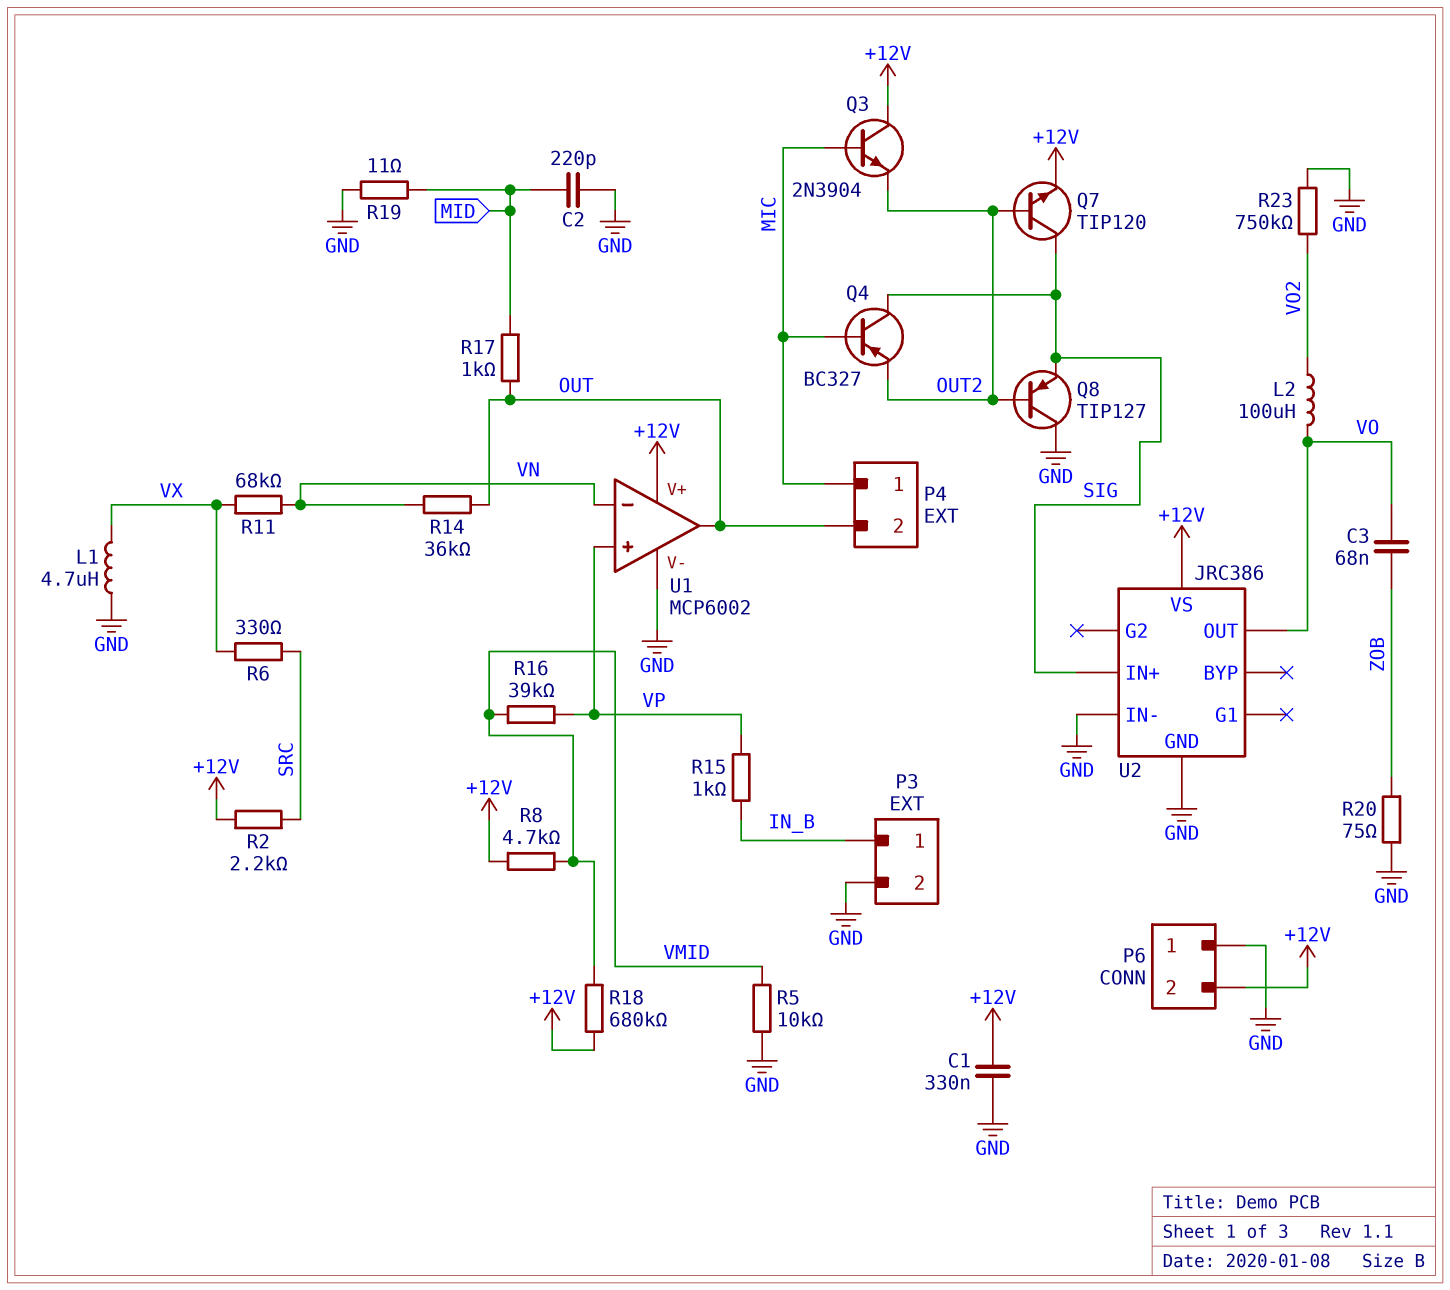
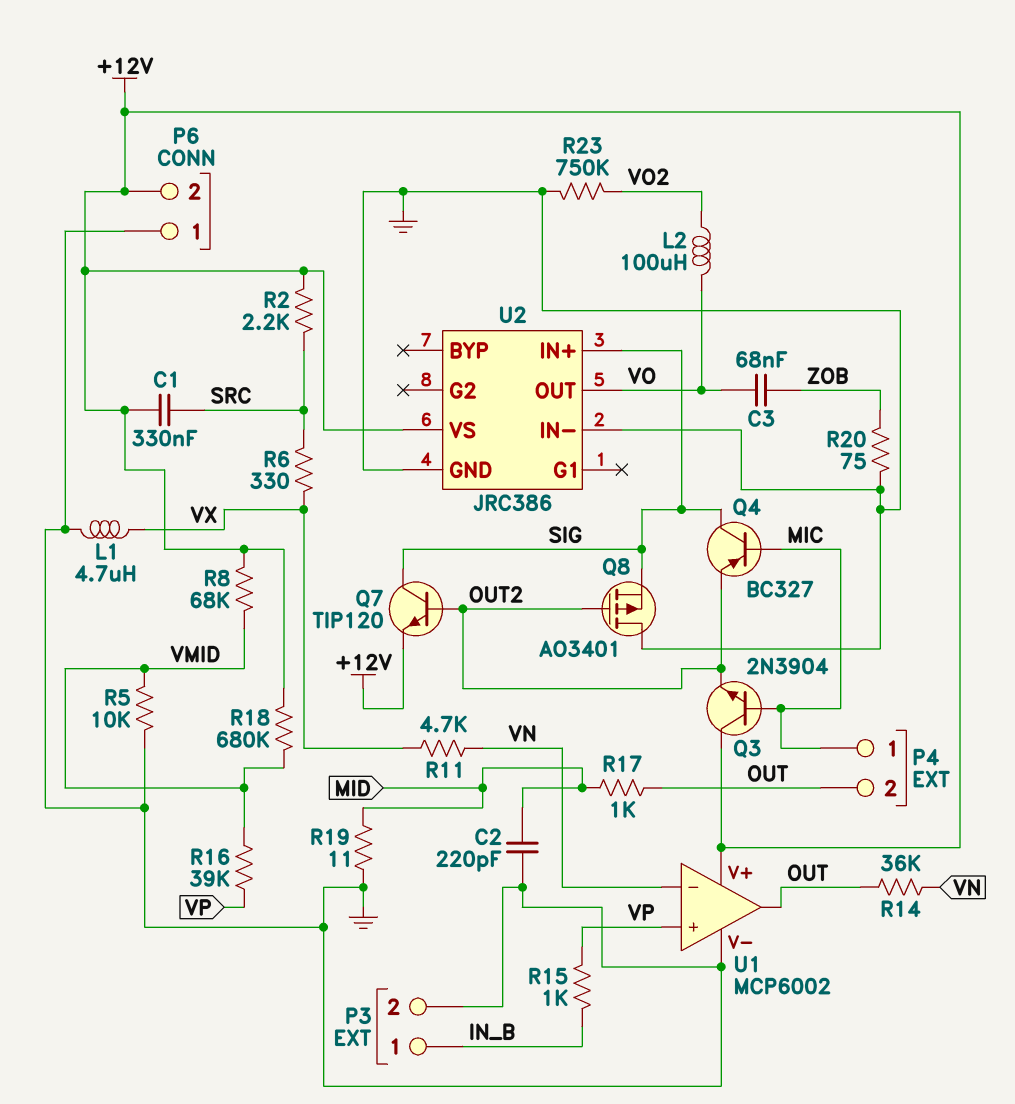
C1: 330nF (+12V, GND) -> 330nF (+12V, SRC)
Q8: PNP TIP127 (B OUT2, C GND, E SIG) -> PMOS AO3401 (G OUT2, D GND, S SIG)
R8: 4.7k (+12V, VMID) -> 68k (+12V, VMID)
R11: 68k (VN, VX) -> 4.7k (VN, VX)

